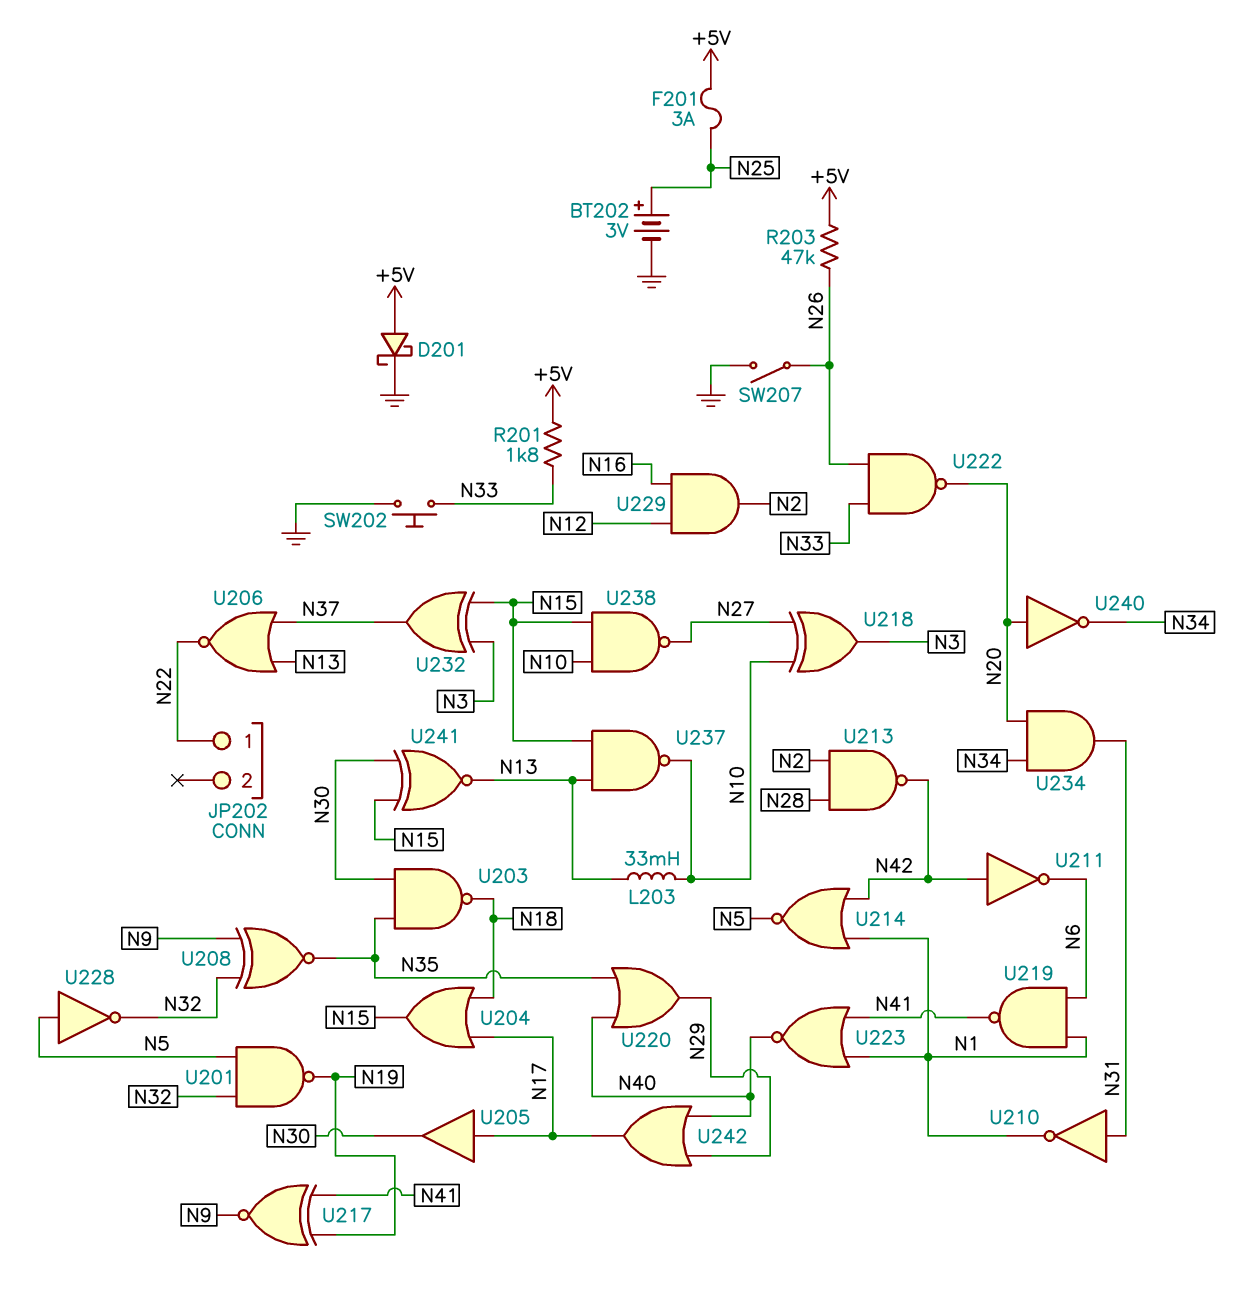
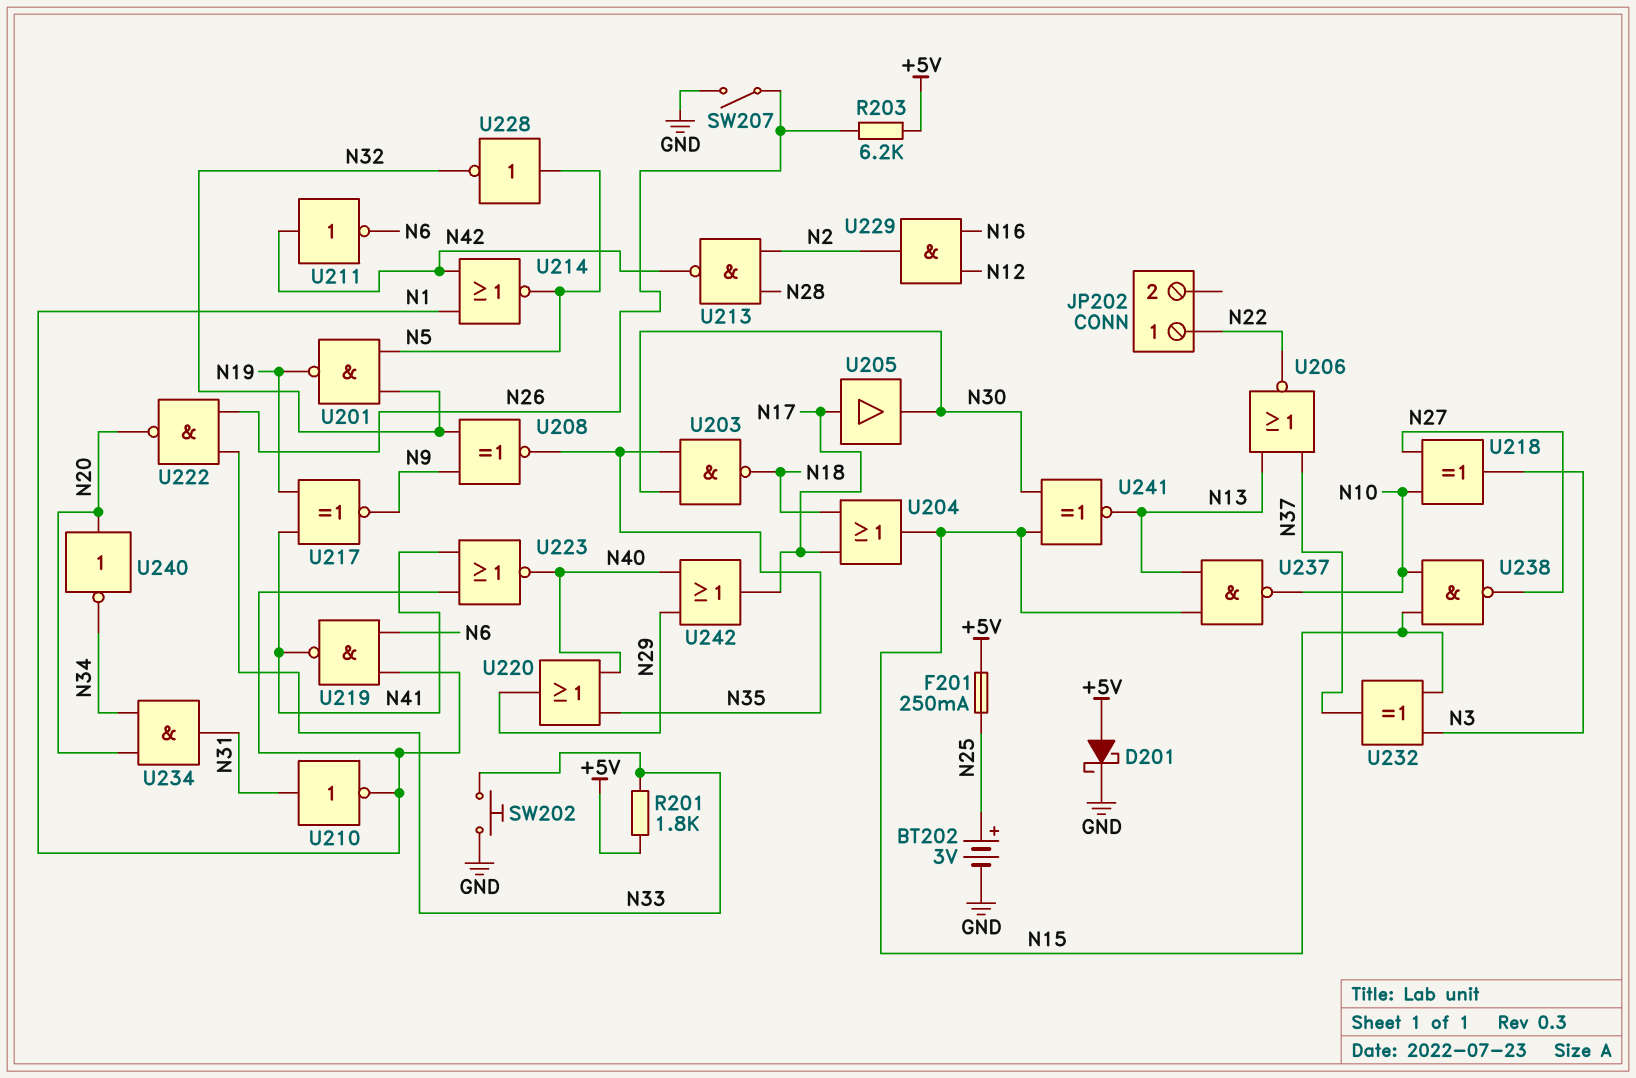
F201: 3A (+5V, N25) -> 250mA (+5V, N25)
L203: 33mH (N10, N13) -> none
R203: 47k (+5V, N26) -> 6.2k (+5V, N26)

